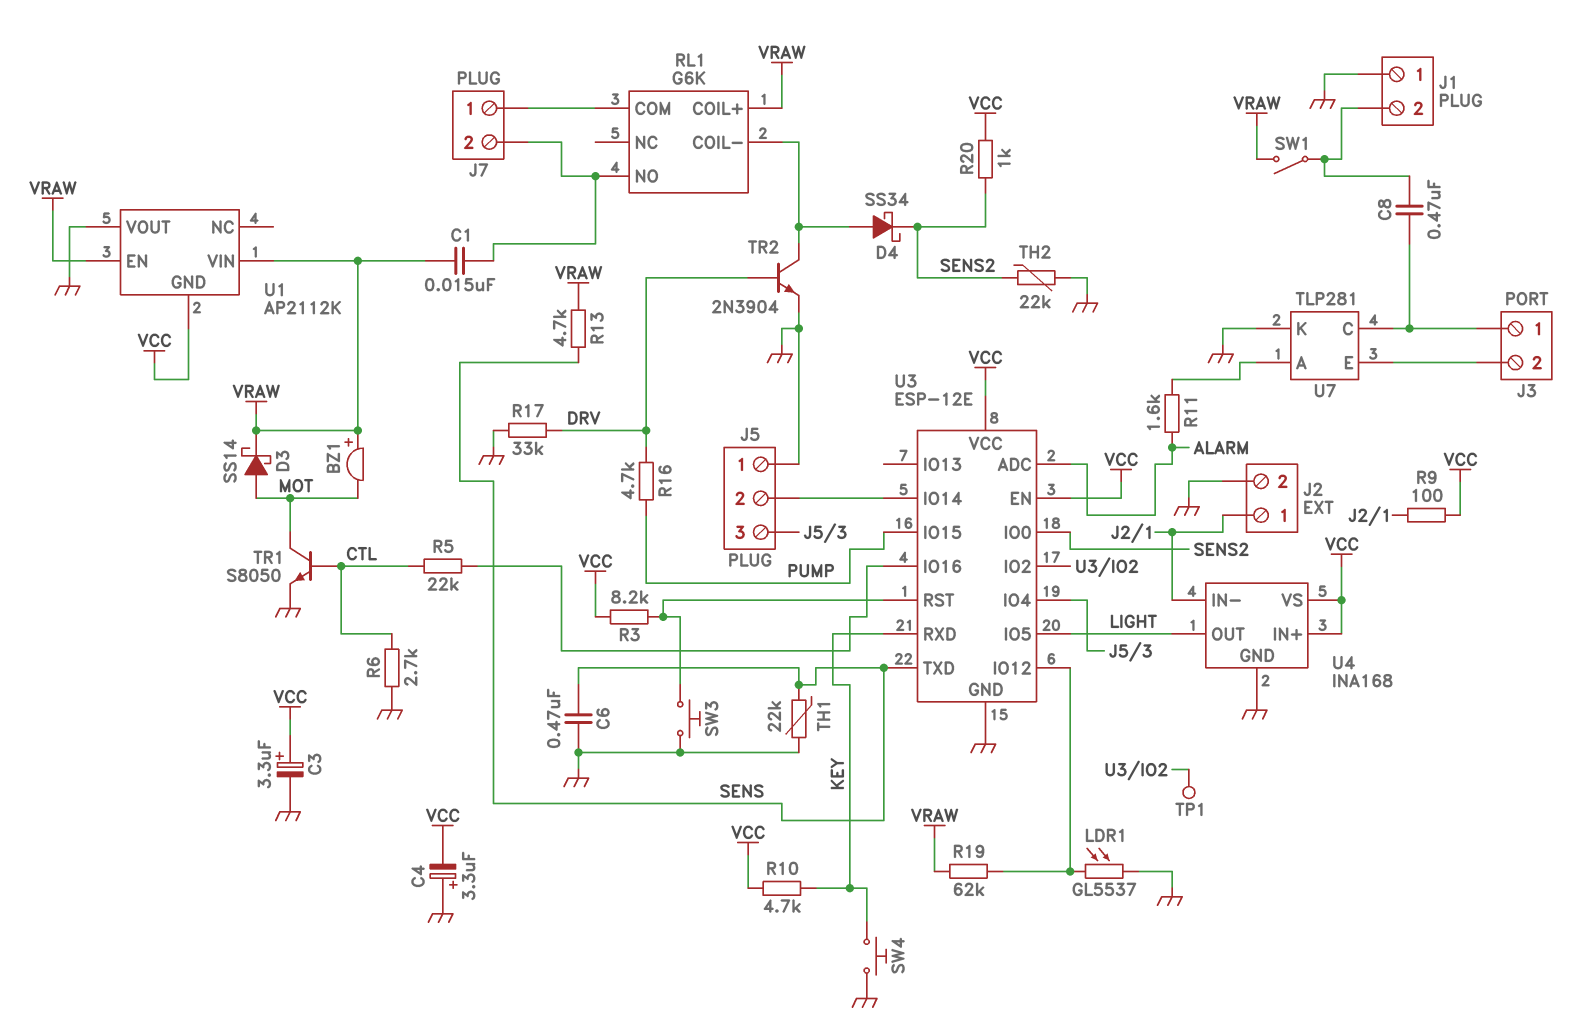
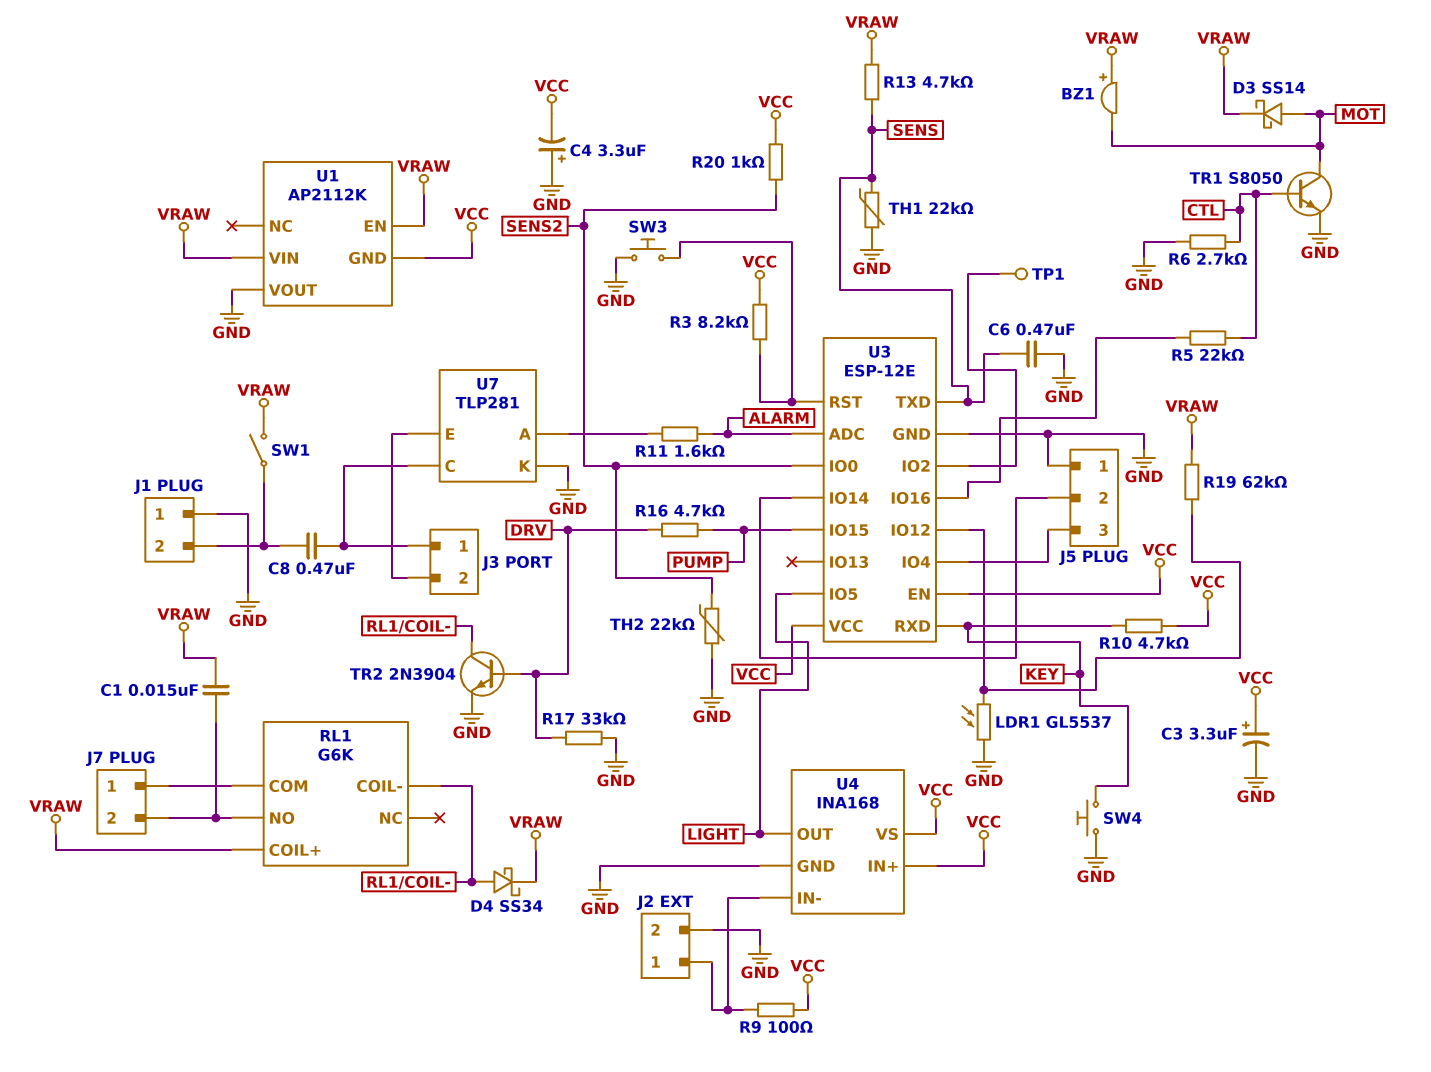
D4: schottky SS34 (A RL1/COIL-, K SENS2) -> schottky SS34 (A RL1/COIL-, K VRAW)

